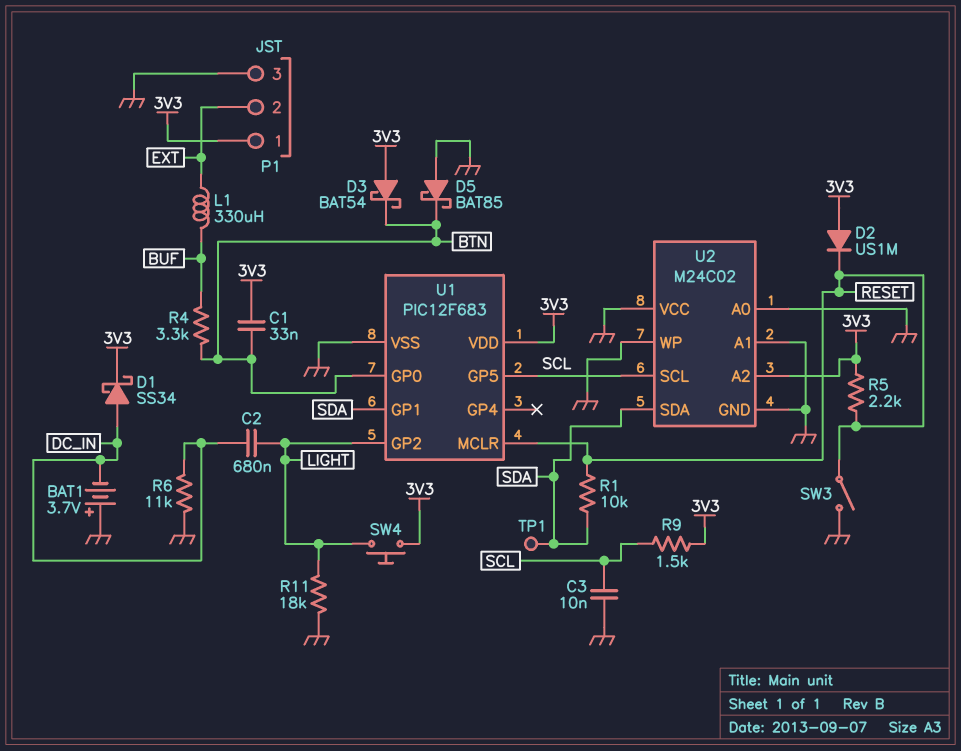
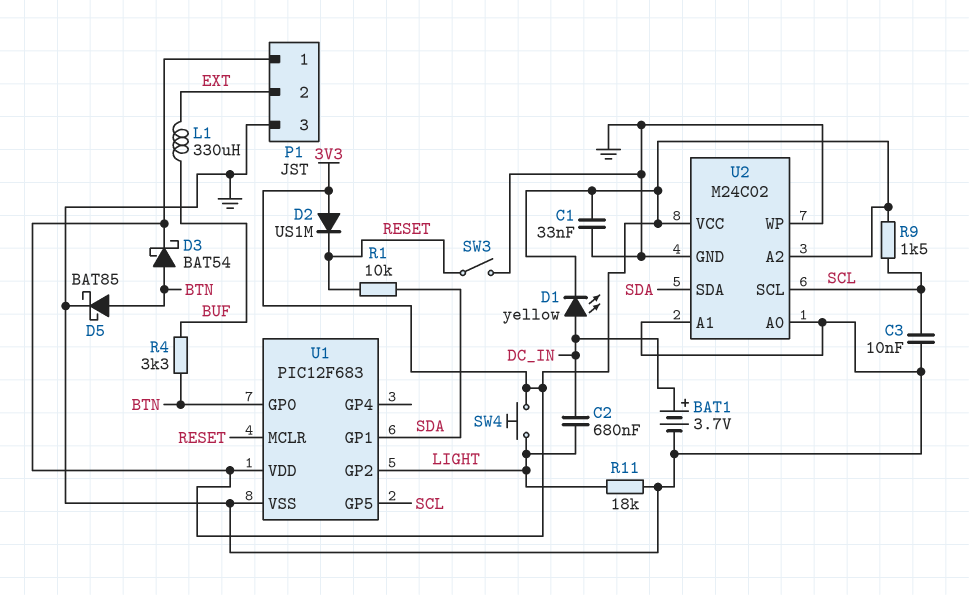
BAT1: 3.7V (plus GND, minus DC_IN) -> 3.7V (plus DC_IN, minus GND)
C1: 33nF (3V3, BTN) -> 33nF (3V3, GND)
D1: schottky SS34 (A DC_IN, K 3V3) -> LED yellow (A DC_IN, K 3V3)
D3: schottky BAT54 (A 3V3, K BTN) -> schottky BAT54 (A BTN, K 3V3)
D5: schottky BAT85 (A GND, K BTN) -> schottky BAT85 (A BTN, K GND)
R5: 2.2k (3V3, RESET) -> none
R6: 11k (DC_IN, GND) -> none
TP1: test point (SDA) -> none
U2 pin VCC: GND -> 3V3

